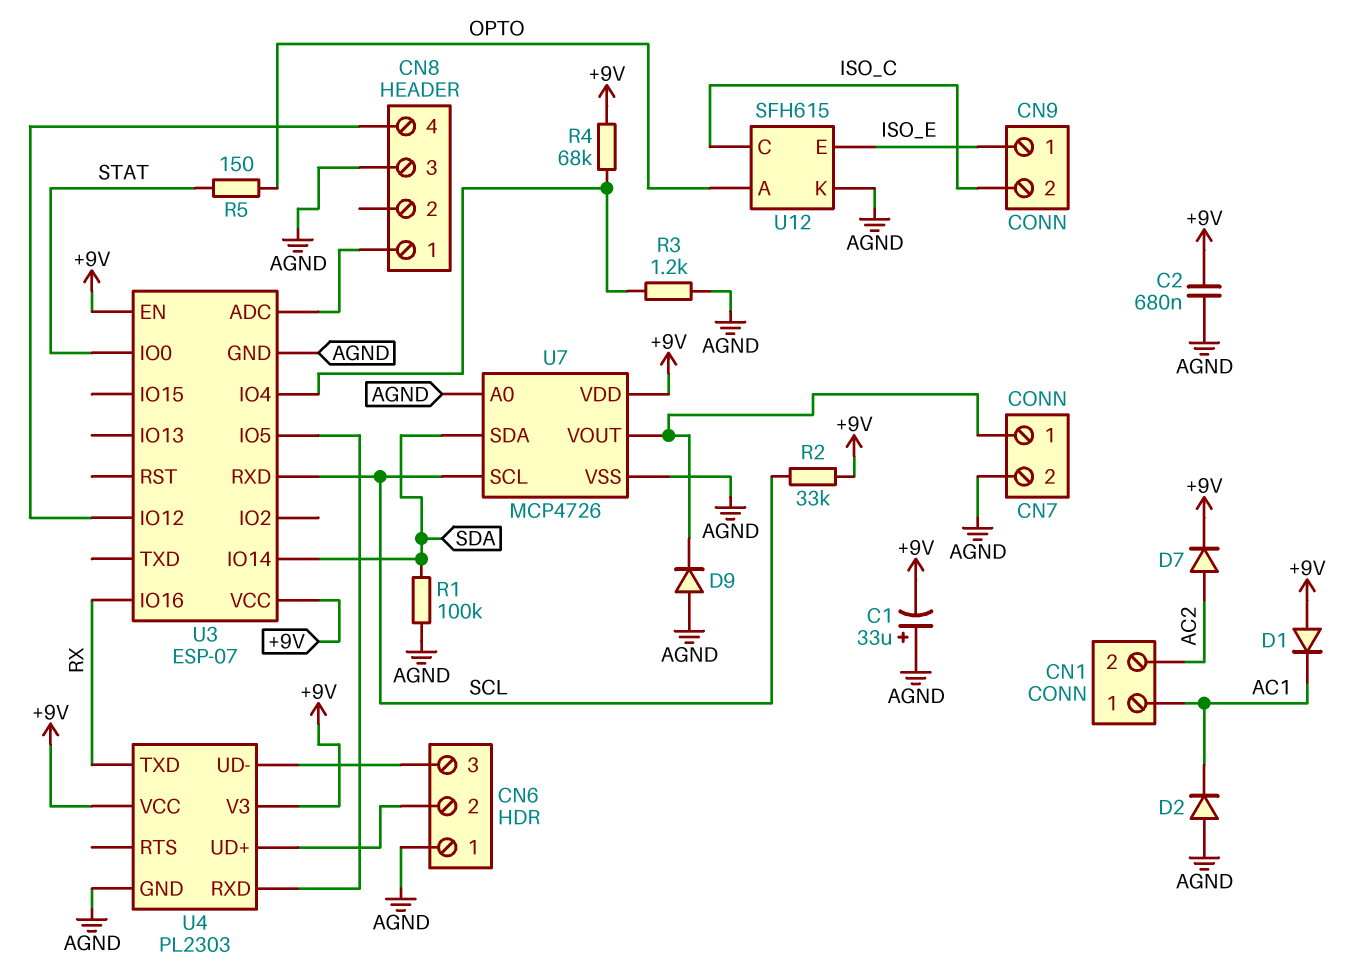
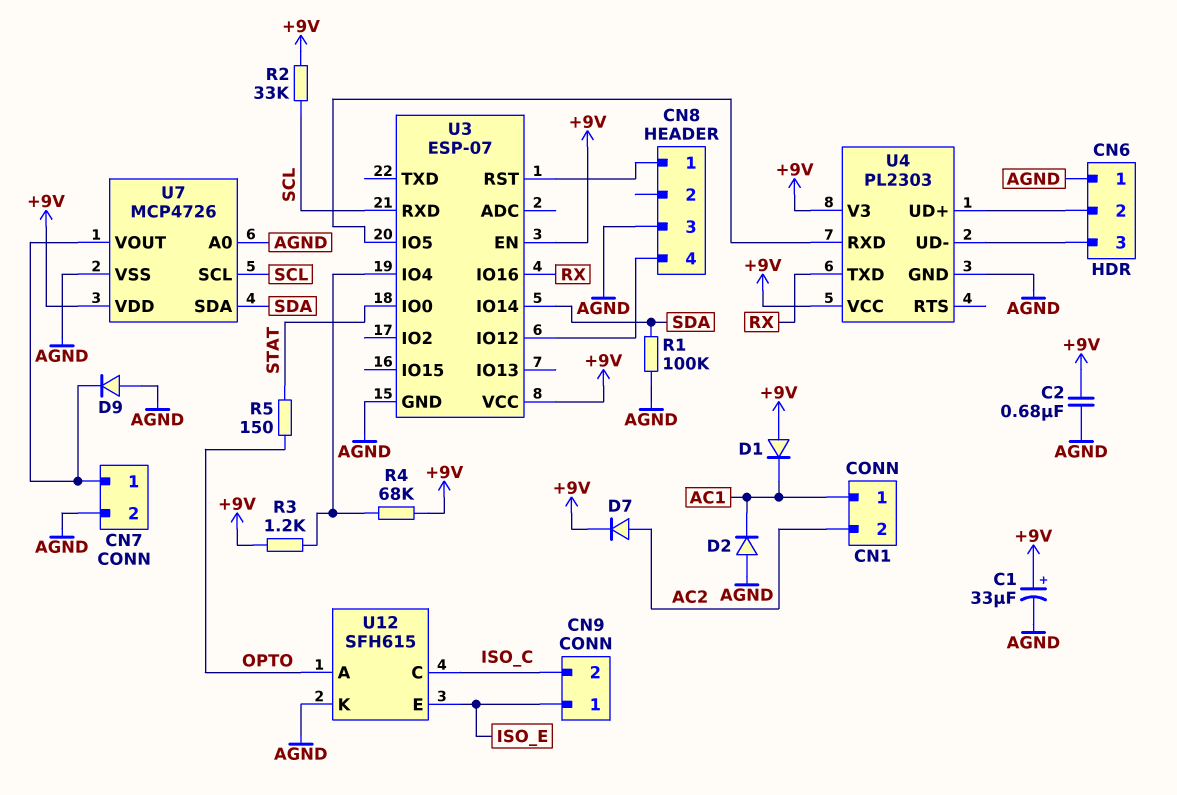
C1: 33uF (plus AGND, minus +9V) -> 33uF (plus +9V, minus AGND)
R3: 1.2k (AGND, U3/IO4) -> 1.2k (+9V, U3/IO4)
U3 pin ADC: CN8/1 -> none
U3 pin RST: none -> CN8/1

